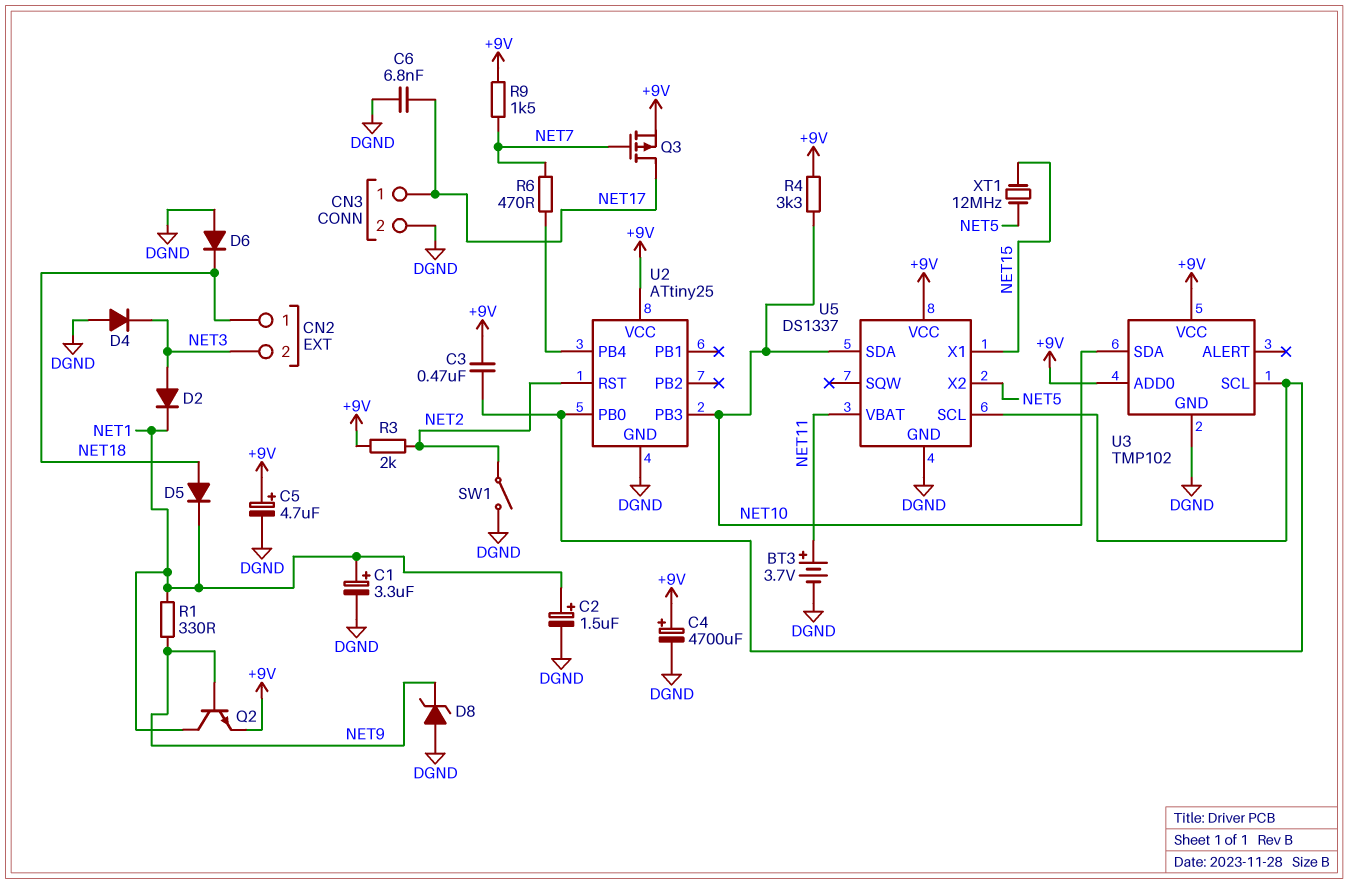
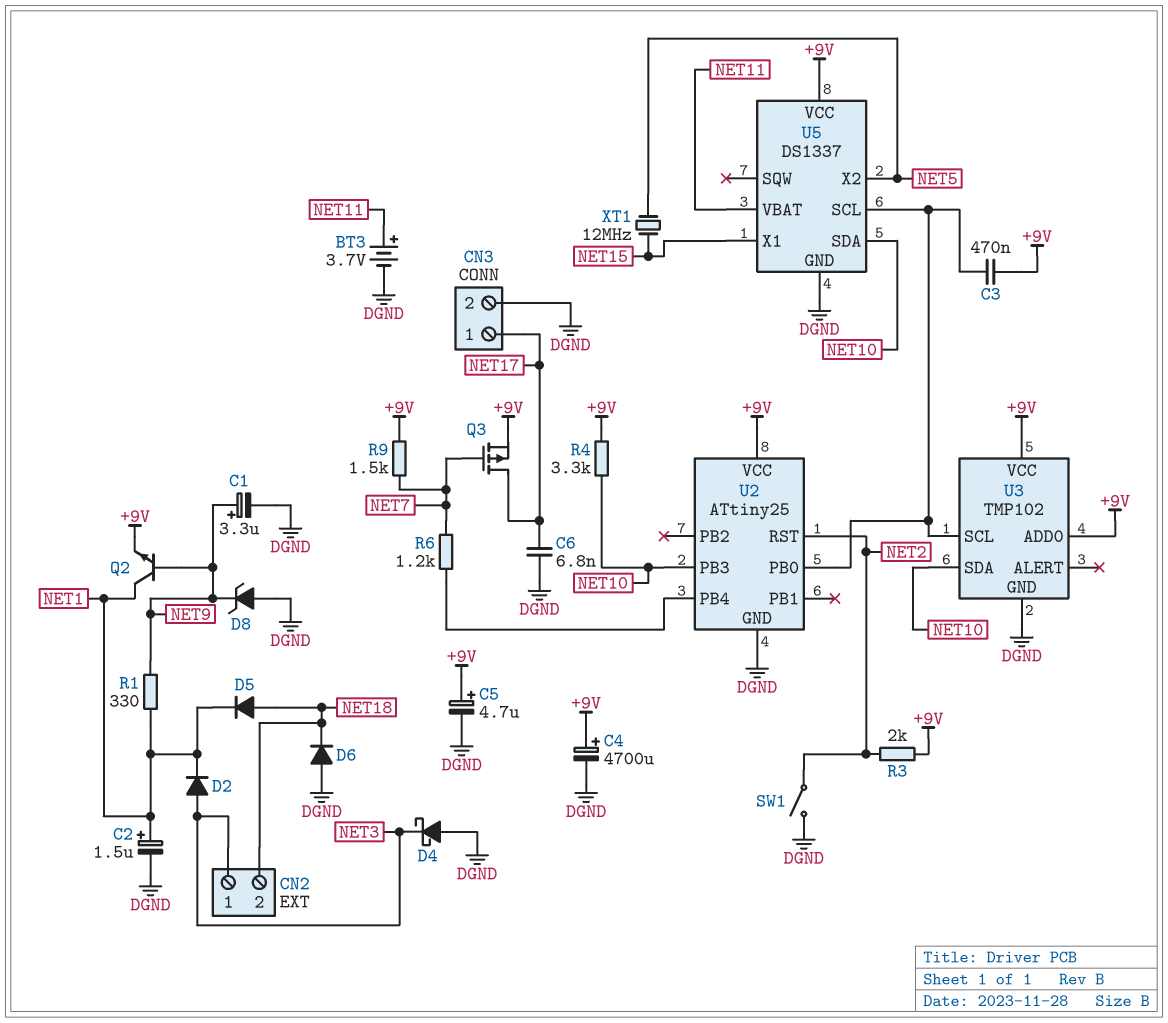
C1: 3.3uF (plus NET1, minus DGND) -> 3.3uF (plus NET9, minus DGND)
CN2 pin 1: NET18 -> NET3
CN2 pin 2: NET3 -> NET18
D4: diode (A DGND, K NET3) -> schottky (A DGND, K NET3)
R6: 470 (NET7, U2/PB4) -> 1.2k (NET7, U2/PB4)

